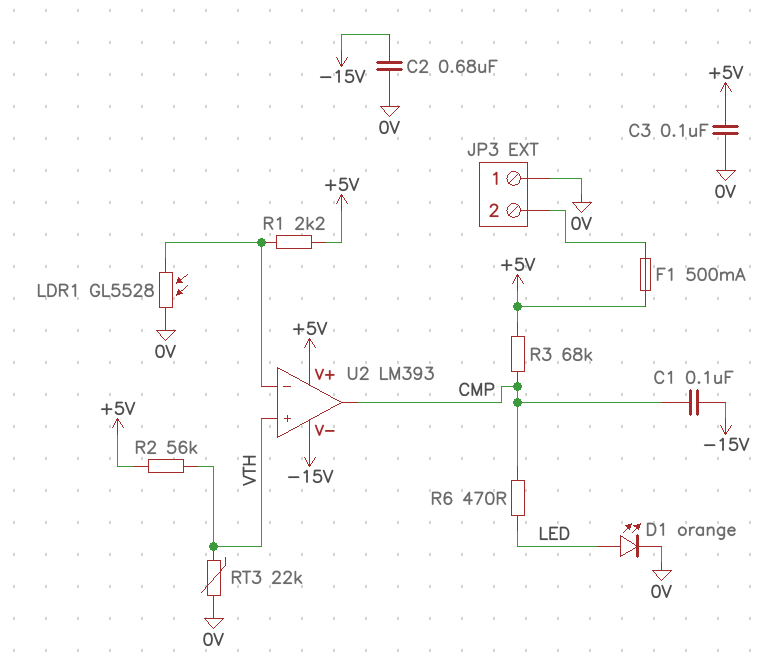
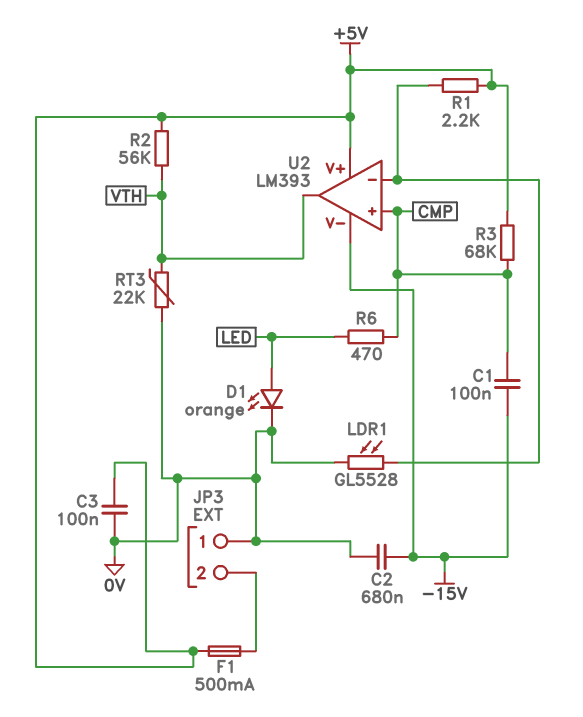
U2 pin in+: VTH -> CMP
U2 pin out: CMP -> VTH

